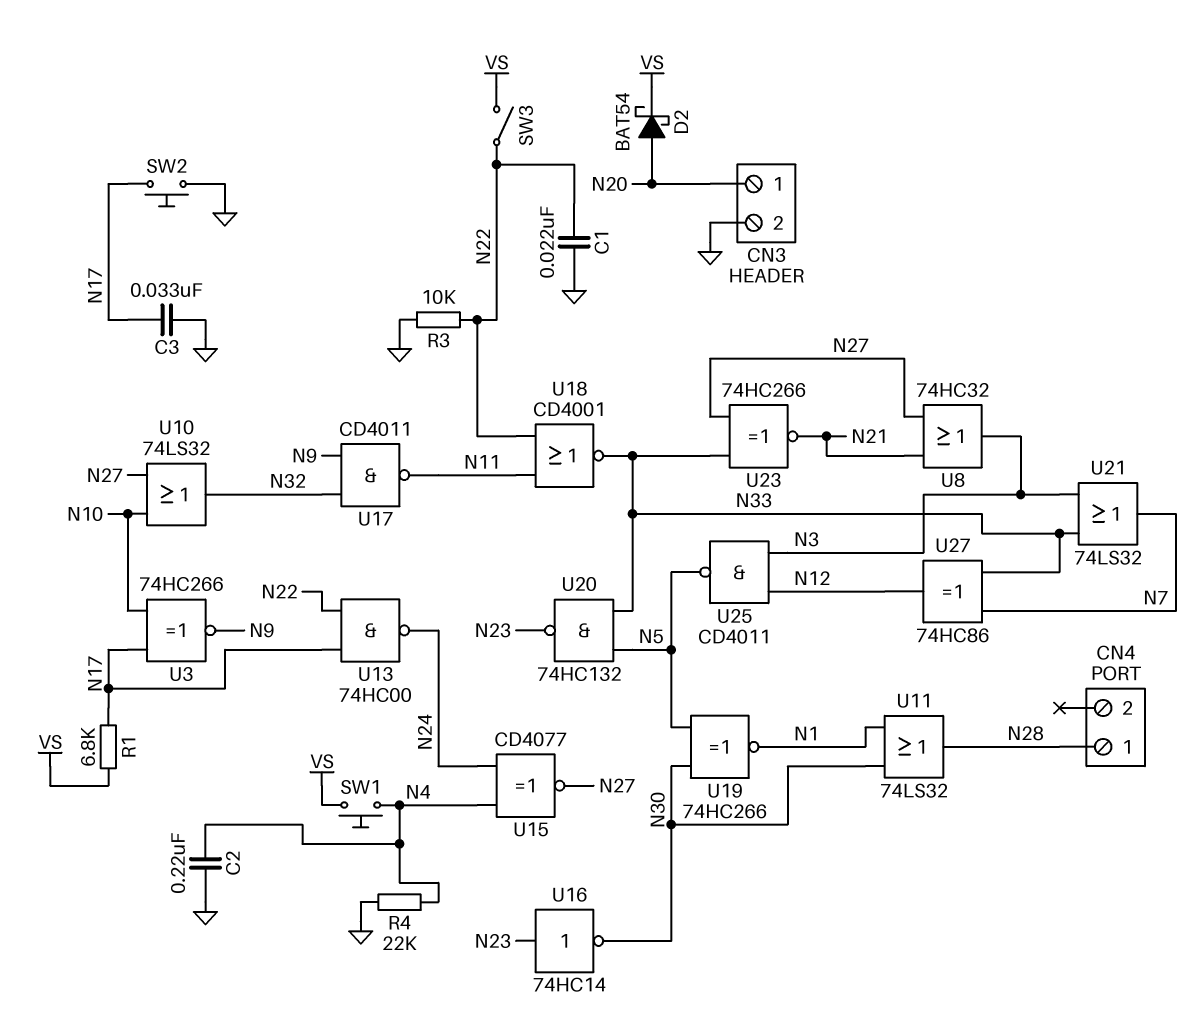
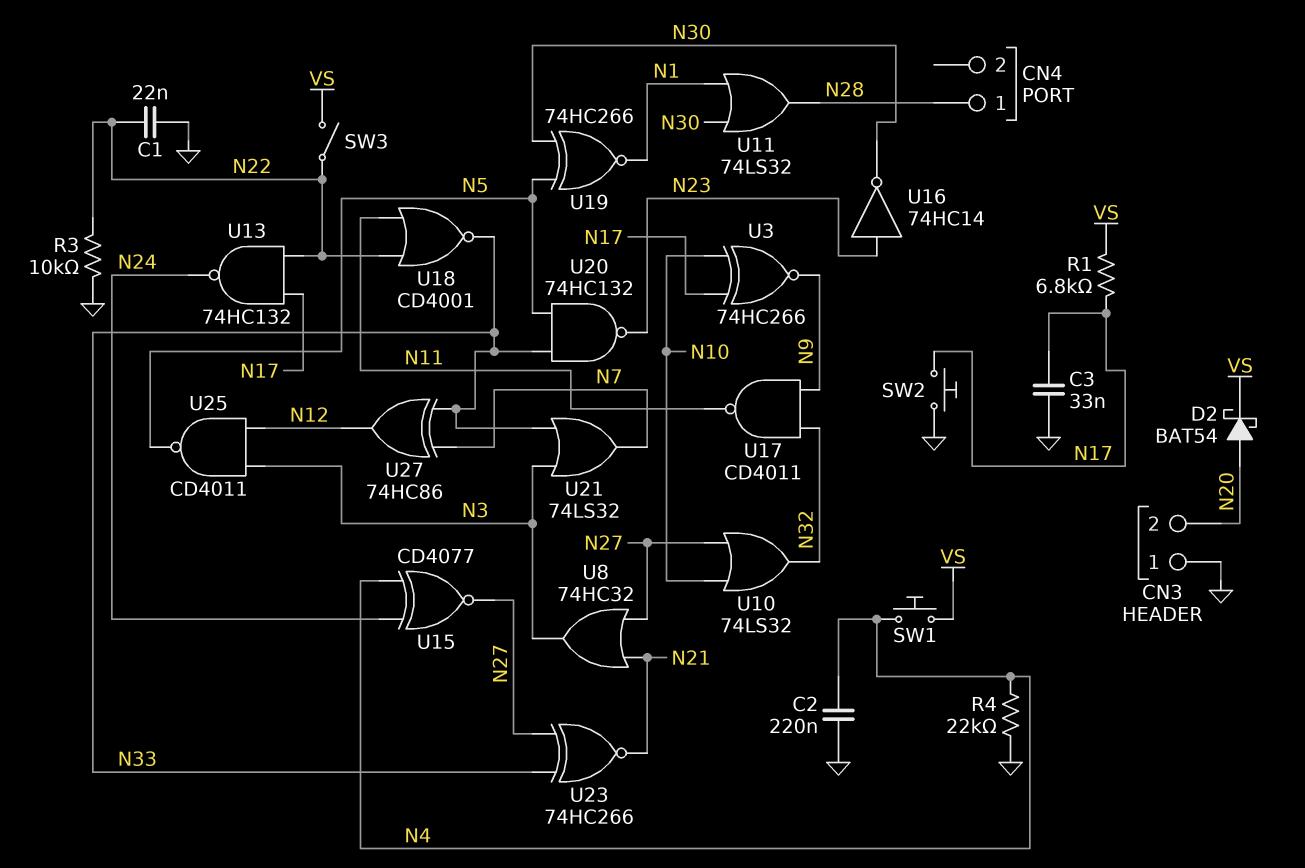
CN3 pin 1: N20 -> GND
CN3 pin 2: GND -> N20
U13: NAND 74HC00 (in N17, in N22, out N24) -> NAND 74HC132 (in N17, in N22, out N24)

